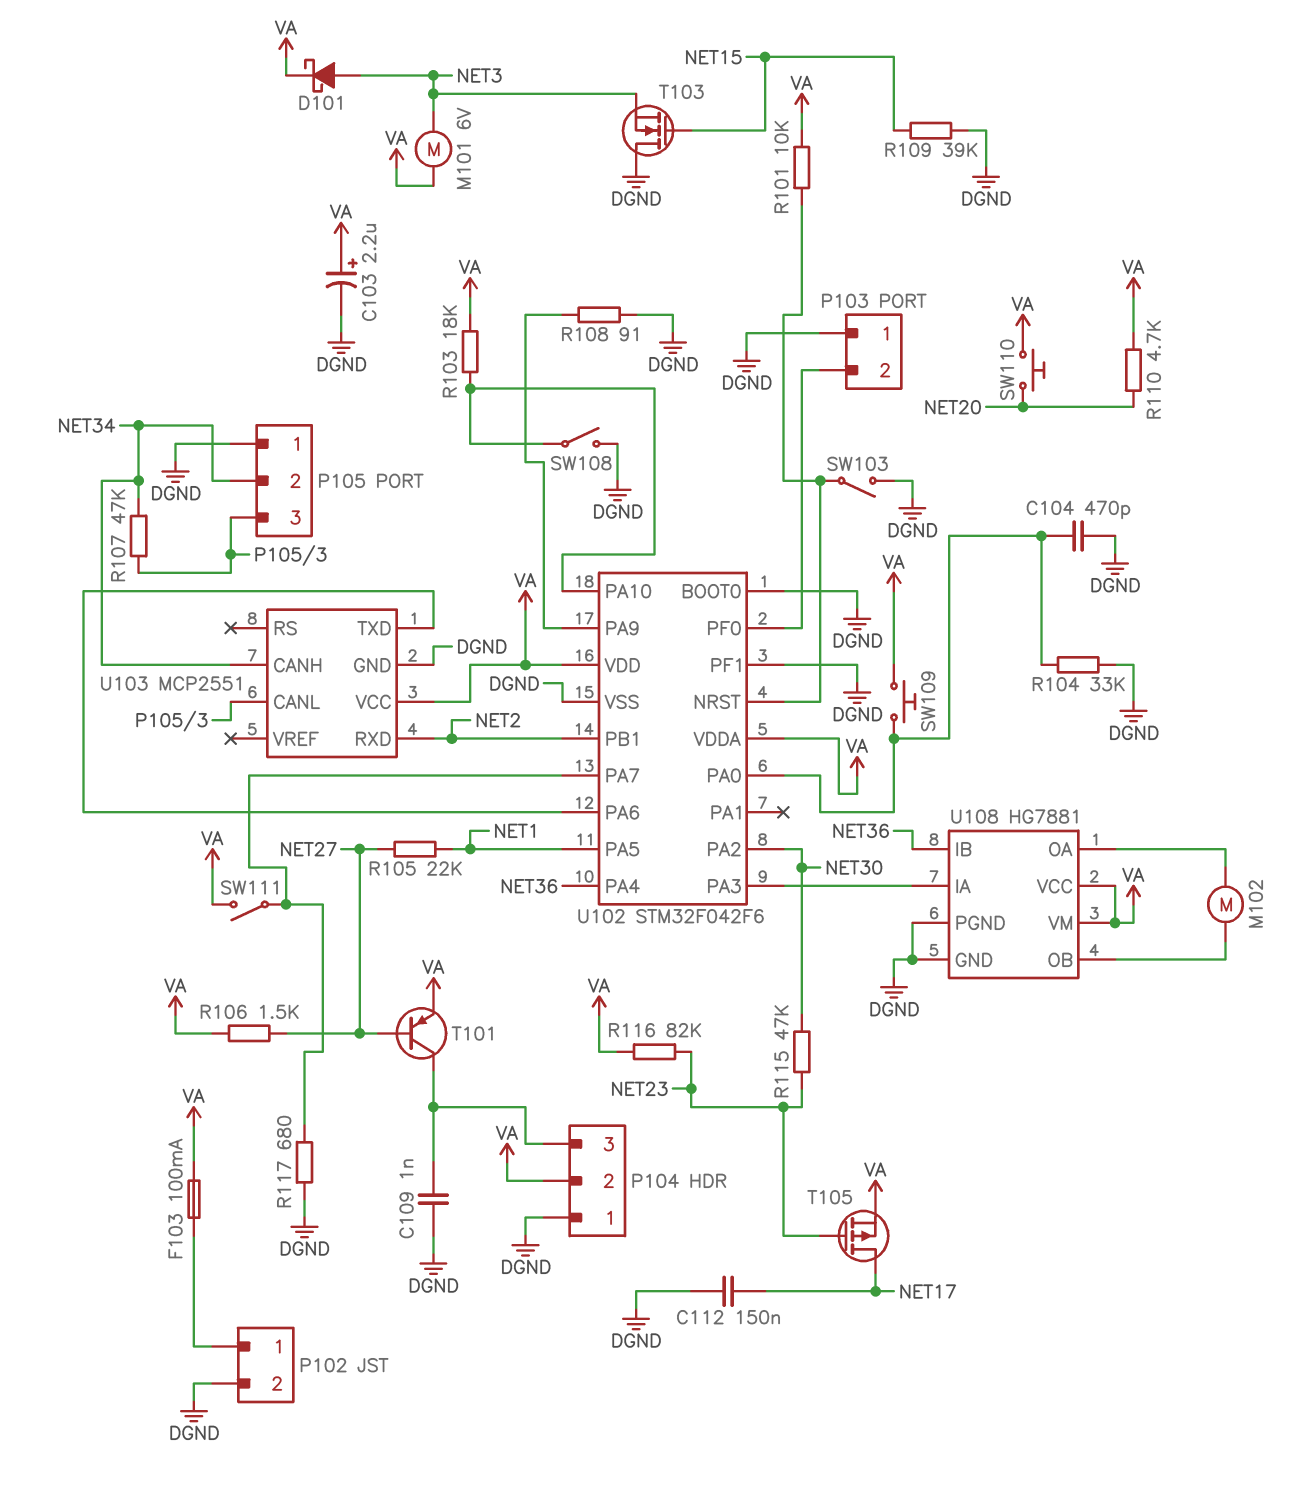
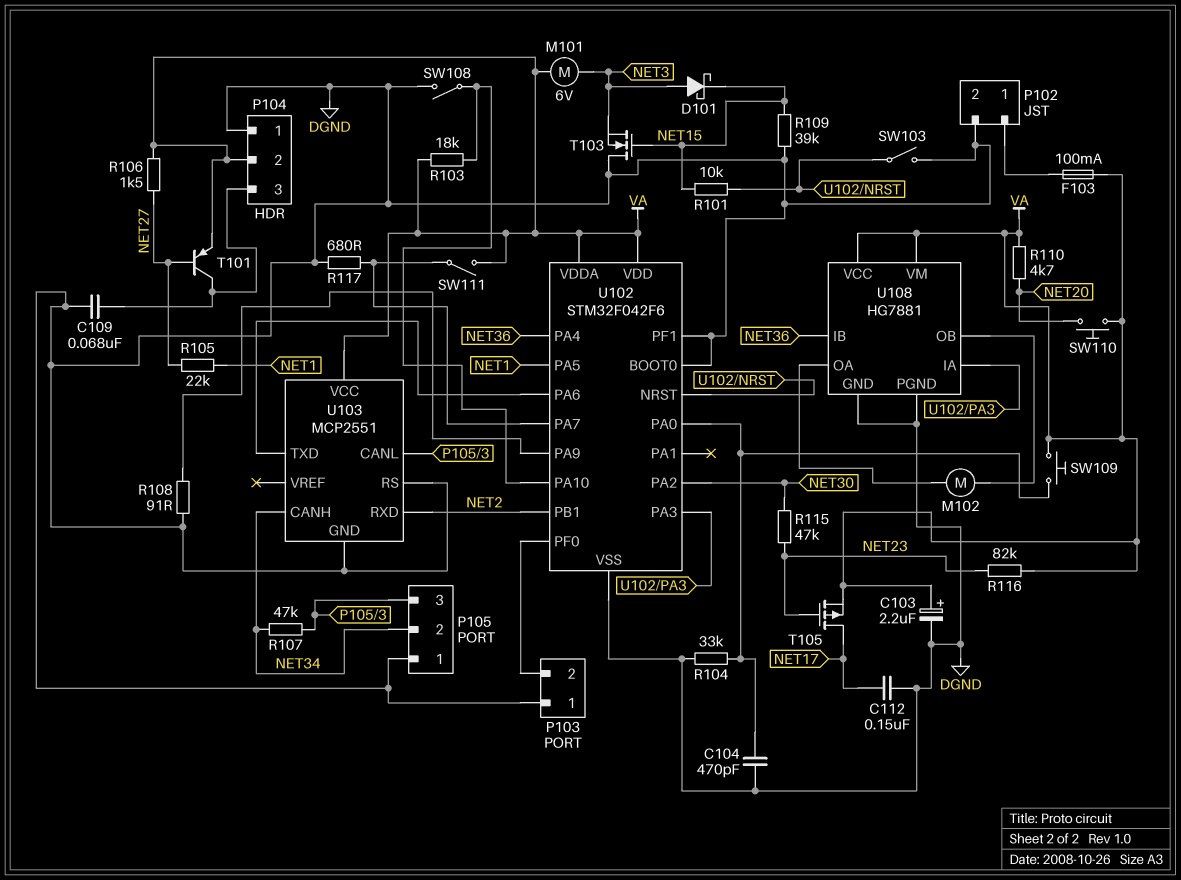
C109: 1nF (DGND, P104/3) -> 68nF (DGND, P104/3)
D101: schottky (A NET3, K VA) -> schottky (A NET3, K NET15)
R101: 10k (U102/NRST, VA) -> 10k (NET15, U102/NRST)
U103 pin RS: none -> DGND

